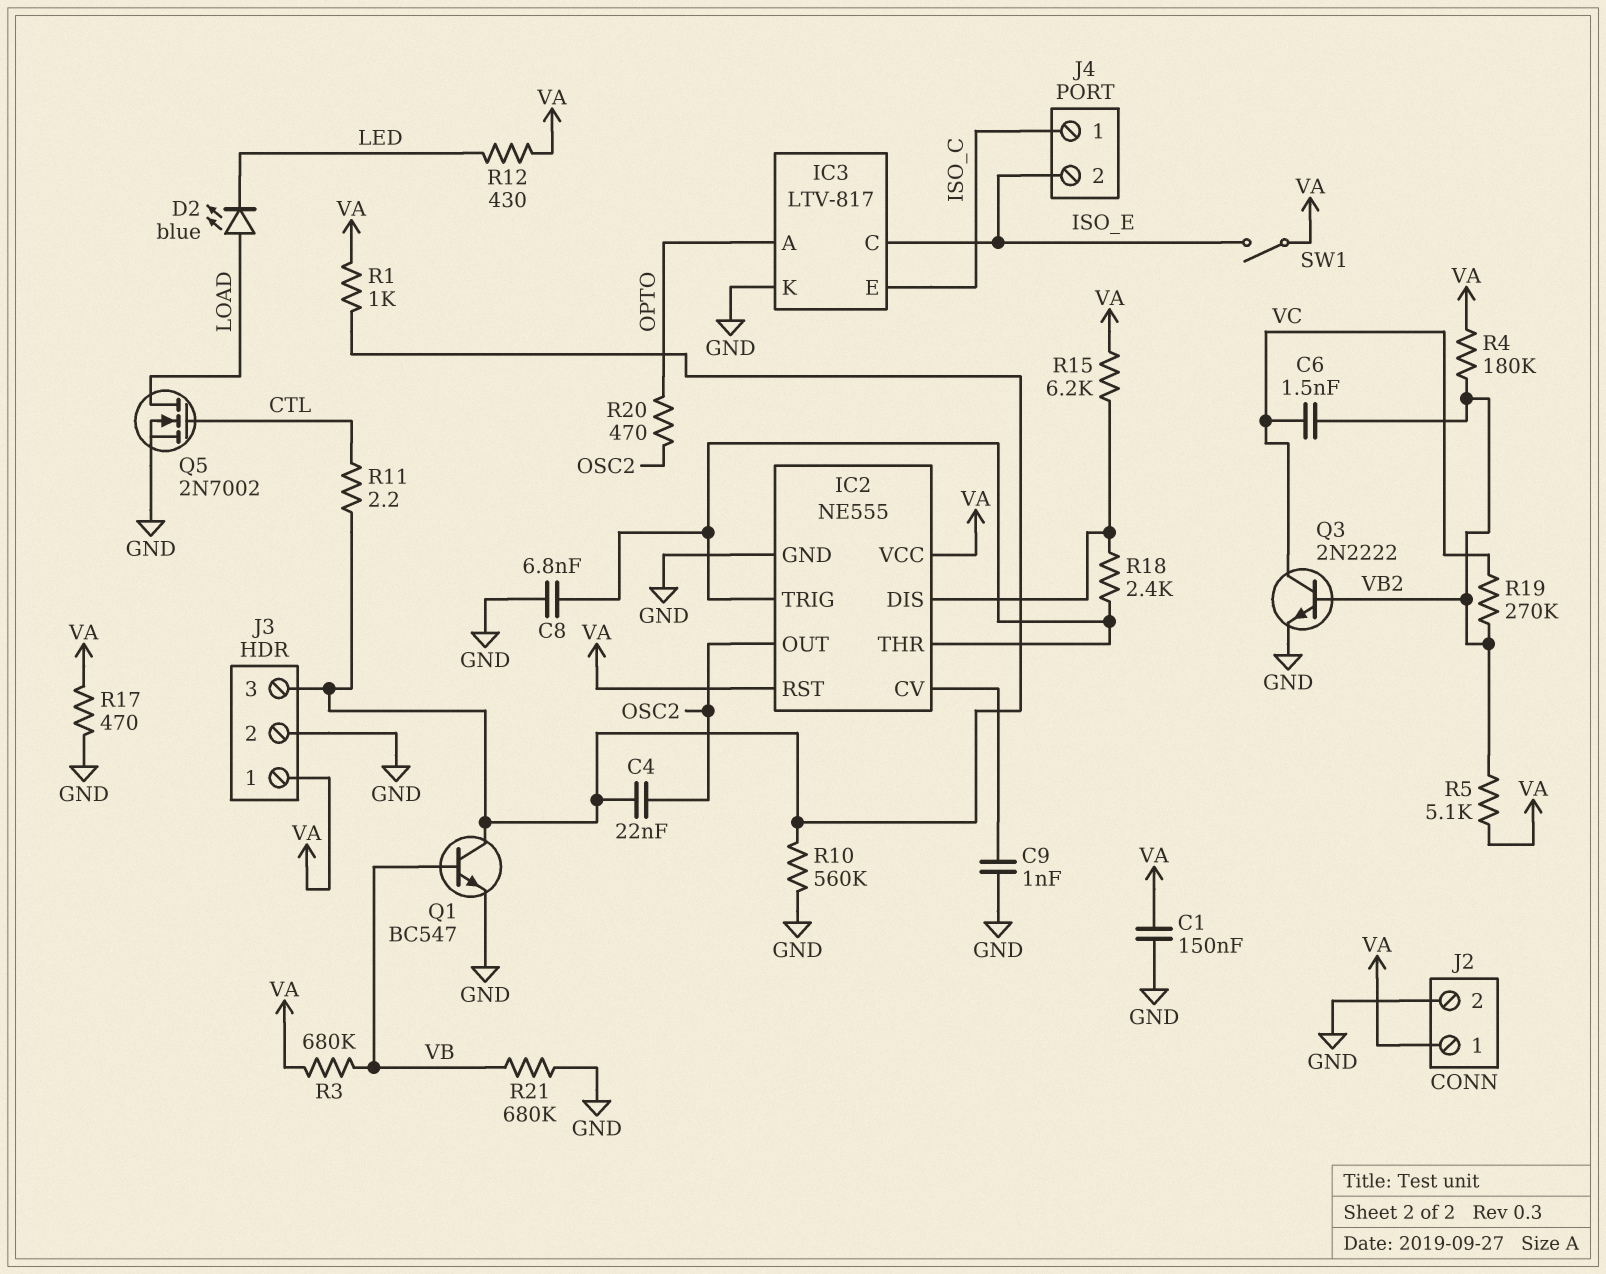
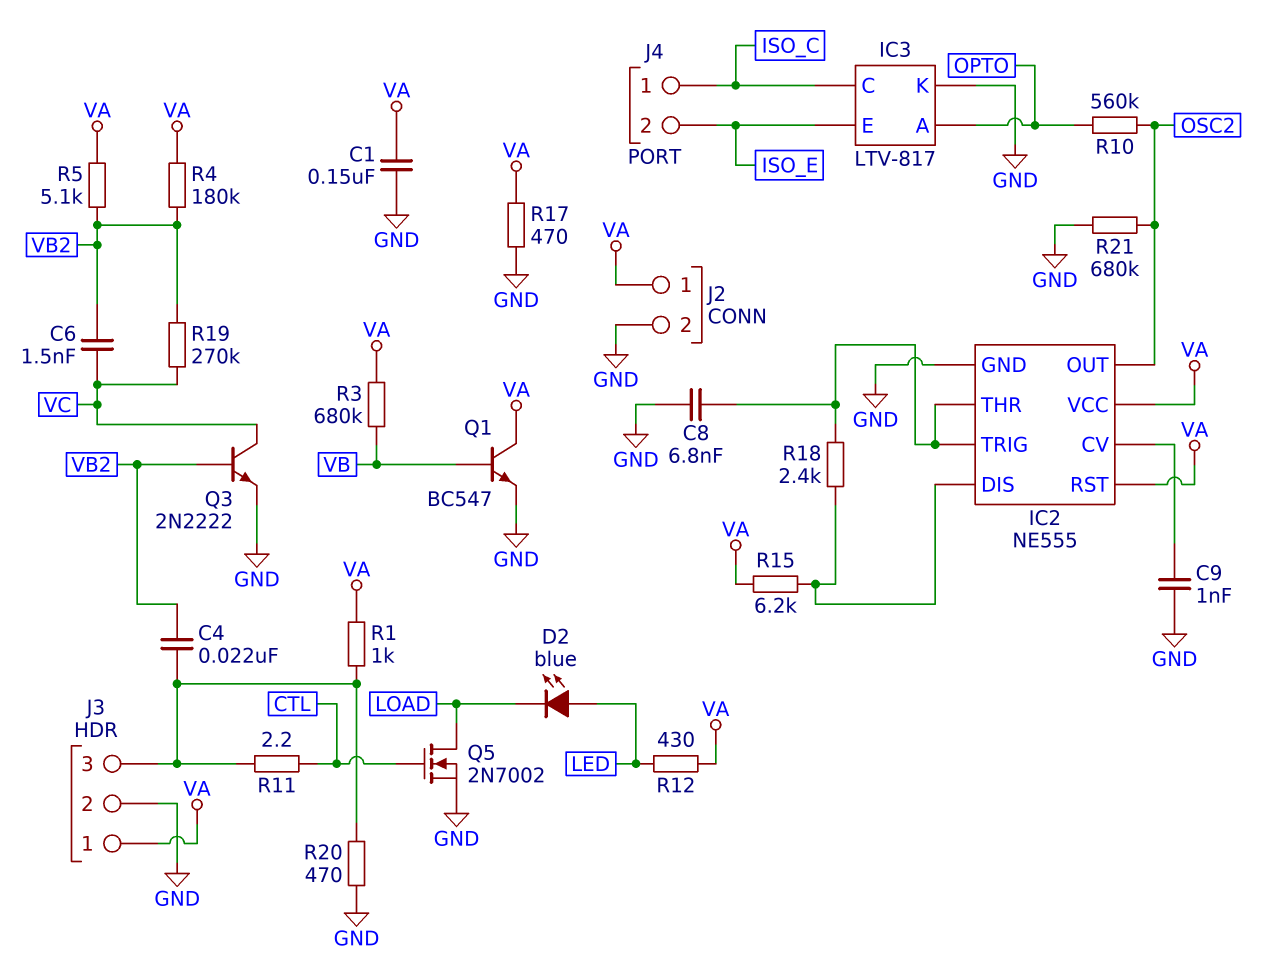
C4: 22nF (J3/3, OSC2) -> 22nF (J3/3, VB2)
D2: LED blue (A LOAD, K LED) -> LED blue (A LED, K LOAD)
IC3 pin C: ISO_E -> ISO_C
IC3 pin E: ISO_C -> ISO_E
Q1: NPN BC547 (B VB, C J3/3, E GND) -> NPN BC547 (B VB, C VA, E GND)
R10: 560k (GND, J3/3) -> 560k (OPTO, OSC2)
R20: 470 (OPTO, OSC2) -> 470 (GND, J3/3)
R21: 680k (GND, VB) -> 680k (GND, OSC2)
SW1: switch (ISO_E, VA) -> none

